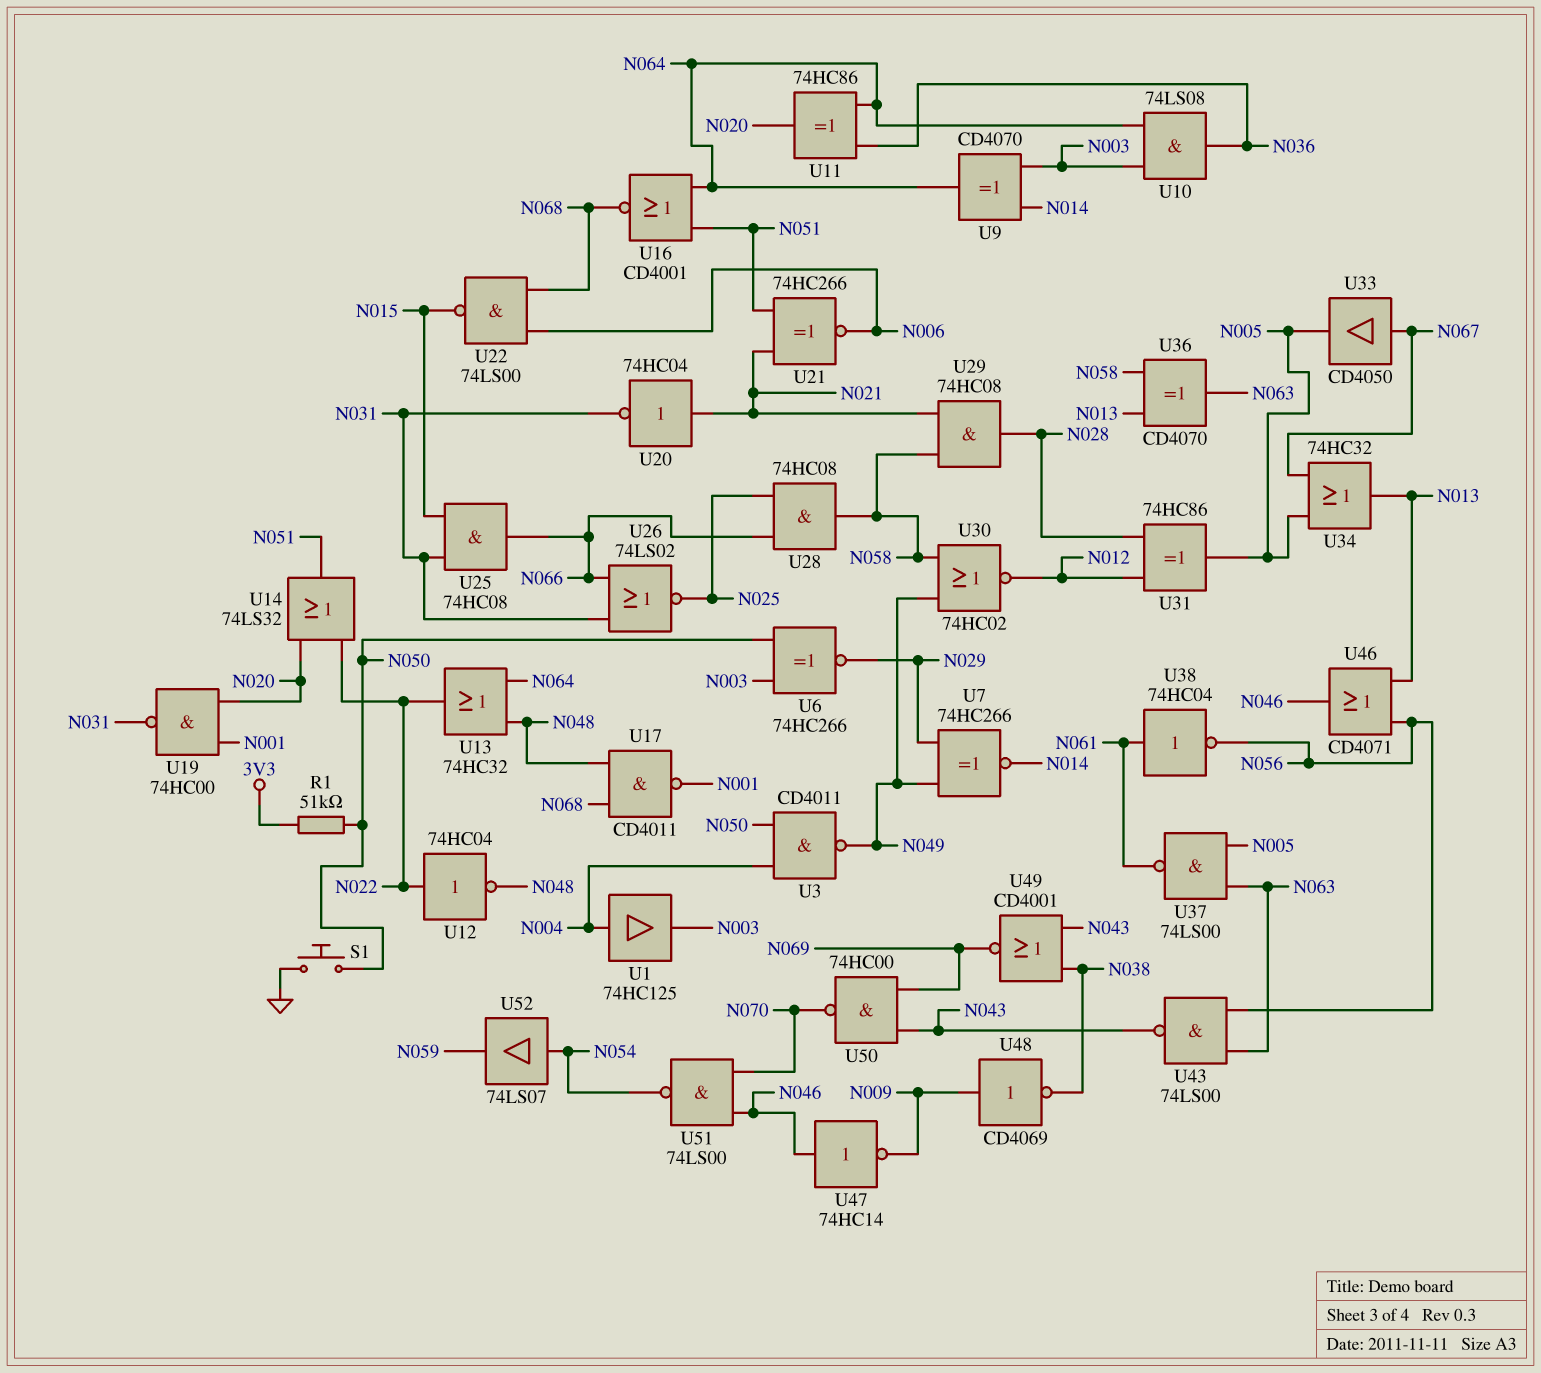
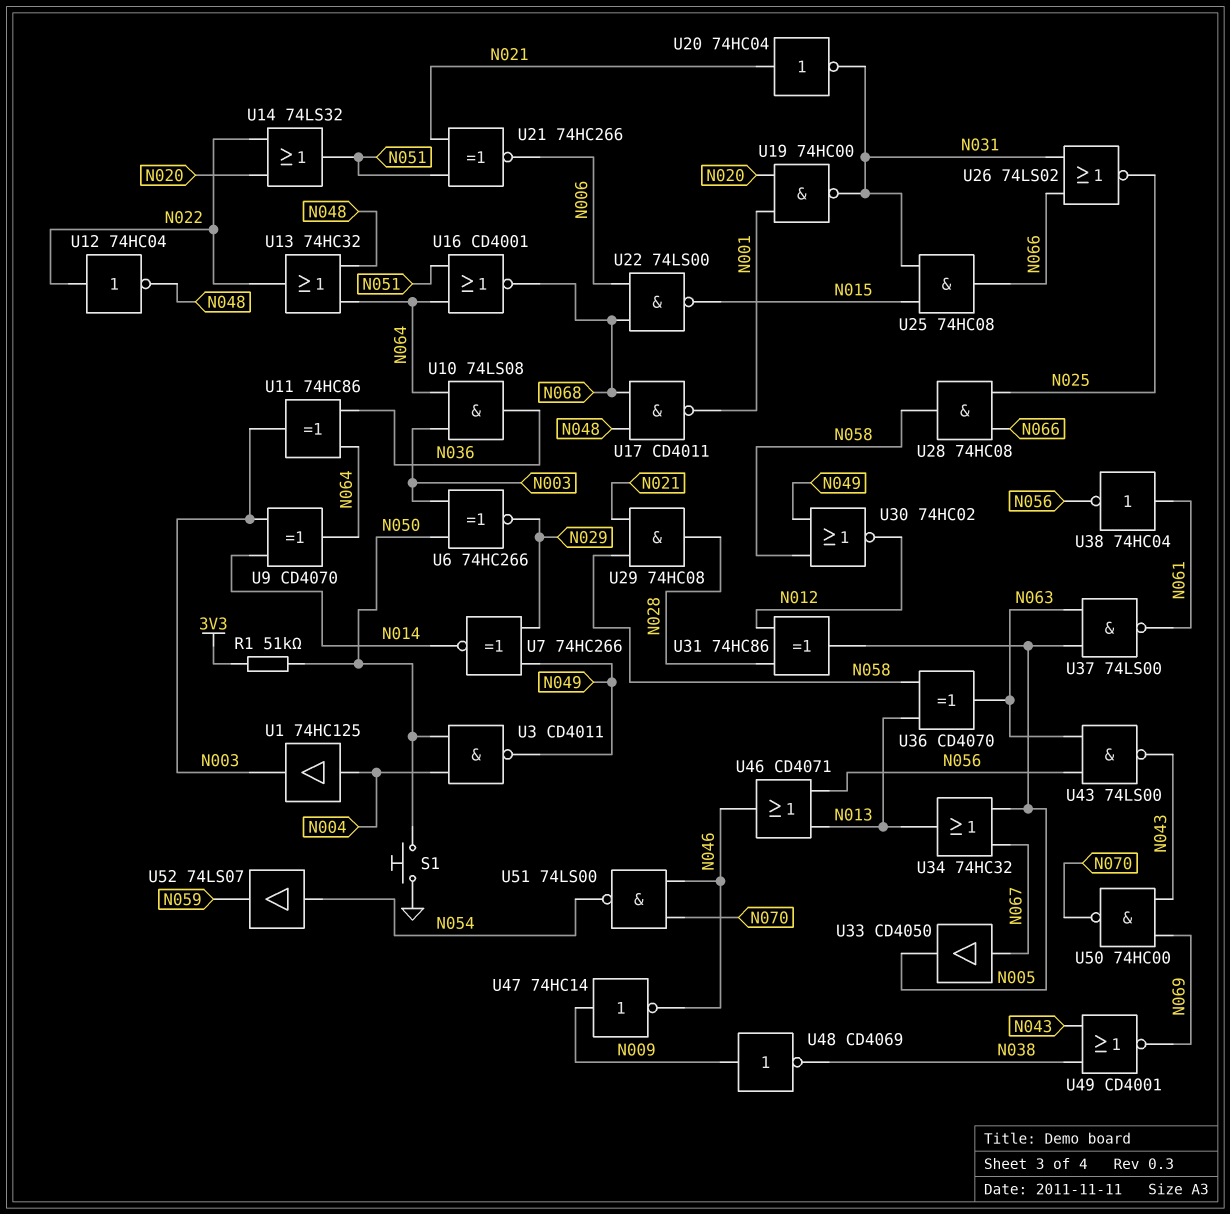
U11: XOR 74HC86 (in N036, in N064, out N020) -> XOR 74HC86 (in N036, in N064, out N003)
U47: NOT 74HC14 (in N046, out N009) -> NOT 74HC14 (in N009, out N046)

